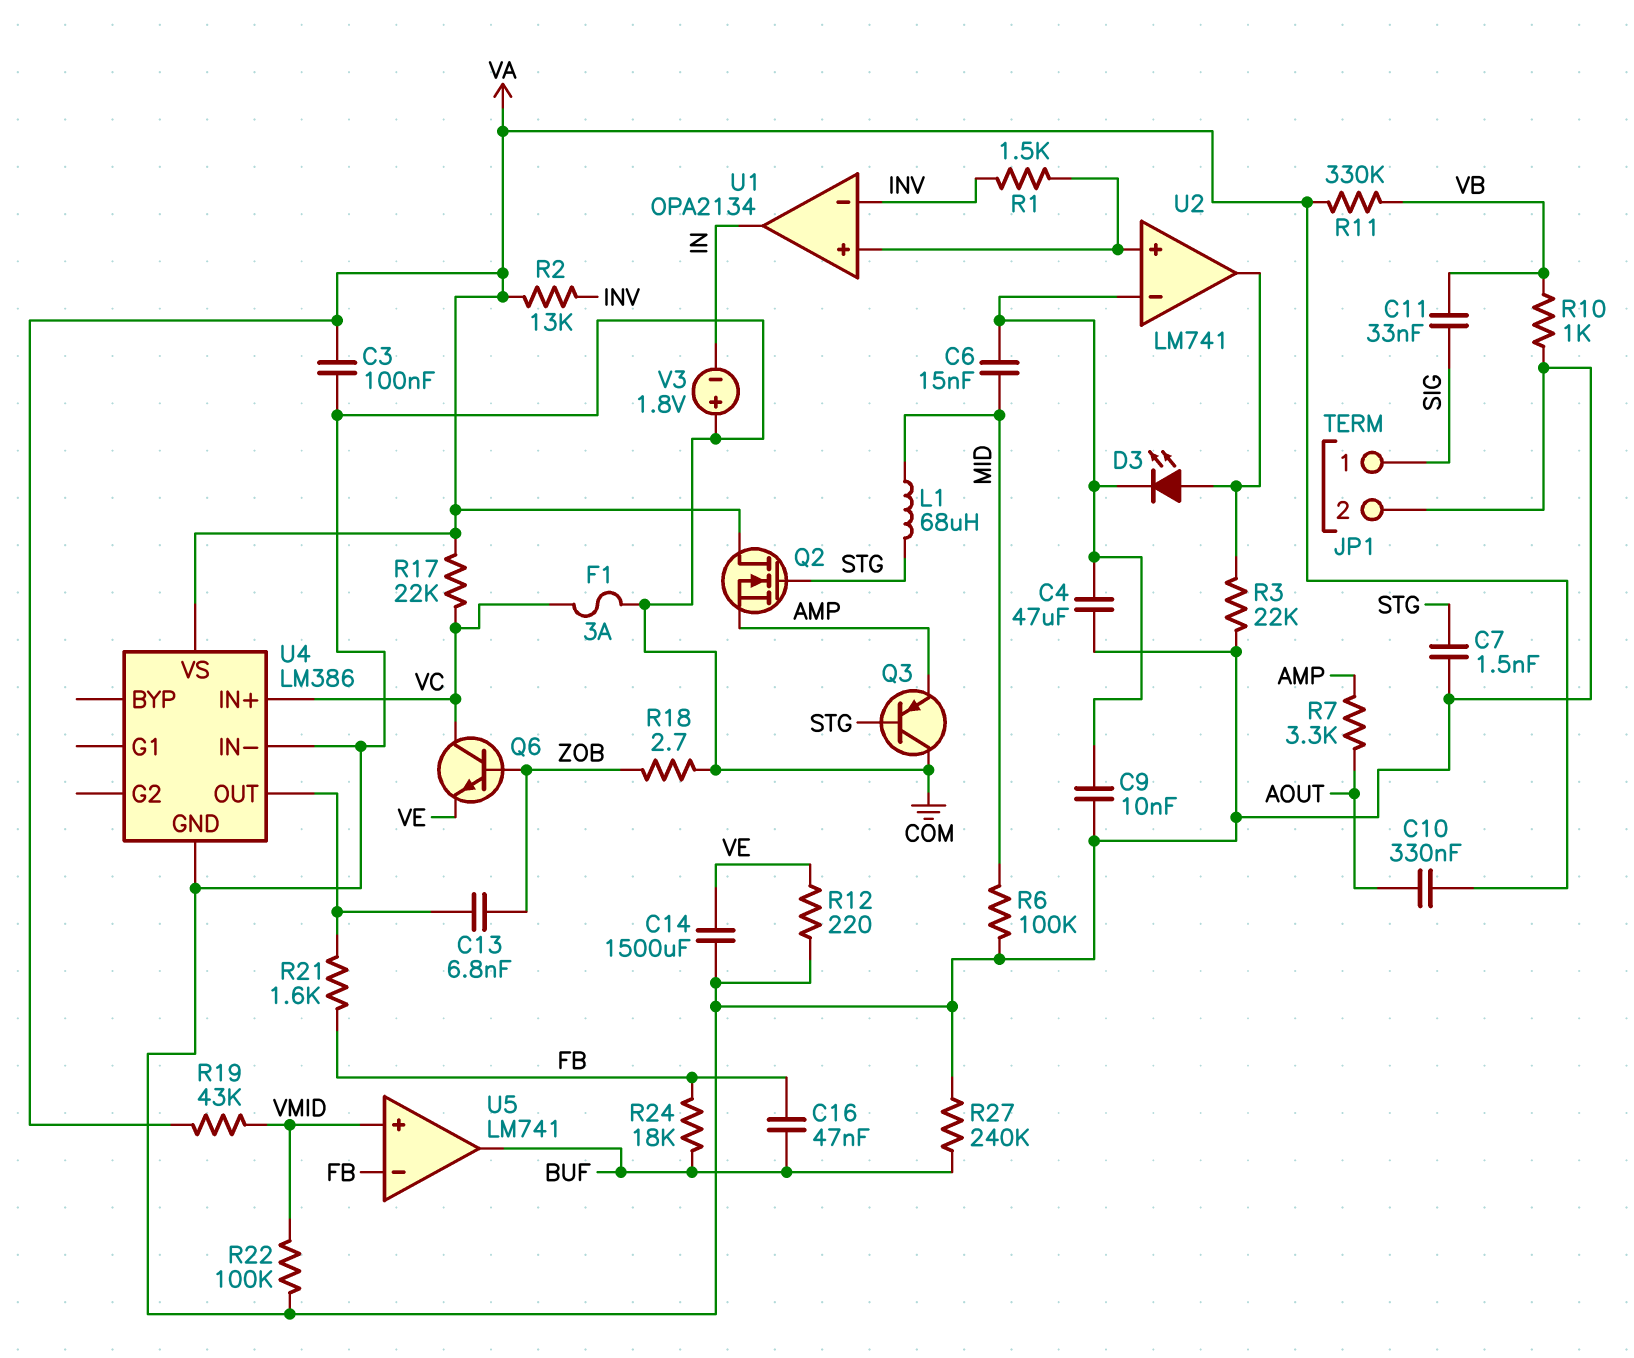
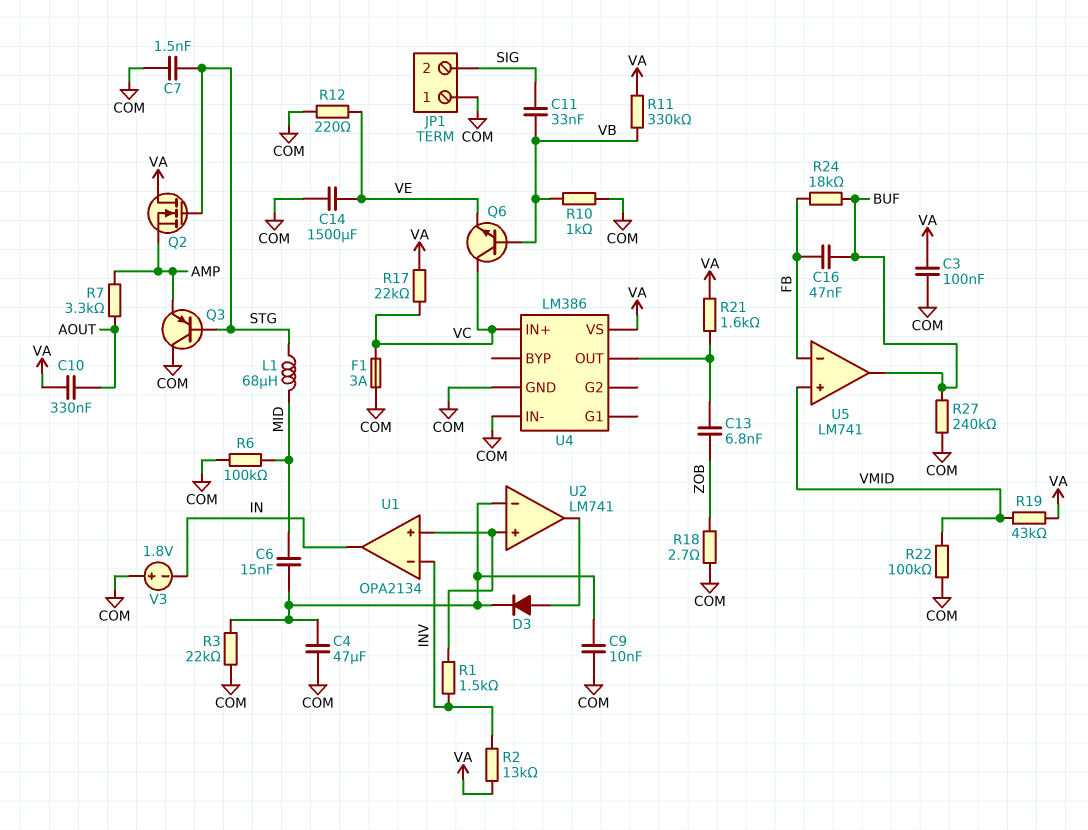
D3: LED (A U2/out, K U2/in-) -> diode (A U2/out, K U2/in-)
JP1 pin 1: SIG -> COM
JP1 pin 2: COM -> SIG
Q6: NPN (B ZOB, C VC, E VE) -> NPN (B VB, C VC, E VE)
R3: 22k (COM, U2/out) -> 22k (COM, U2/in-)
R21: 1.6k (FB, U4/OUT) -> 1.6k (U4/OUT, VA)

